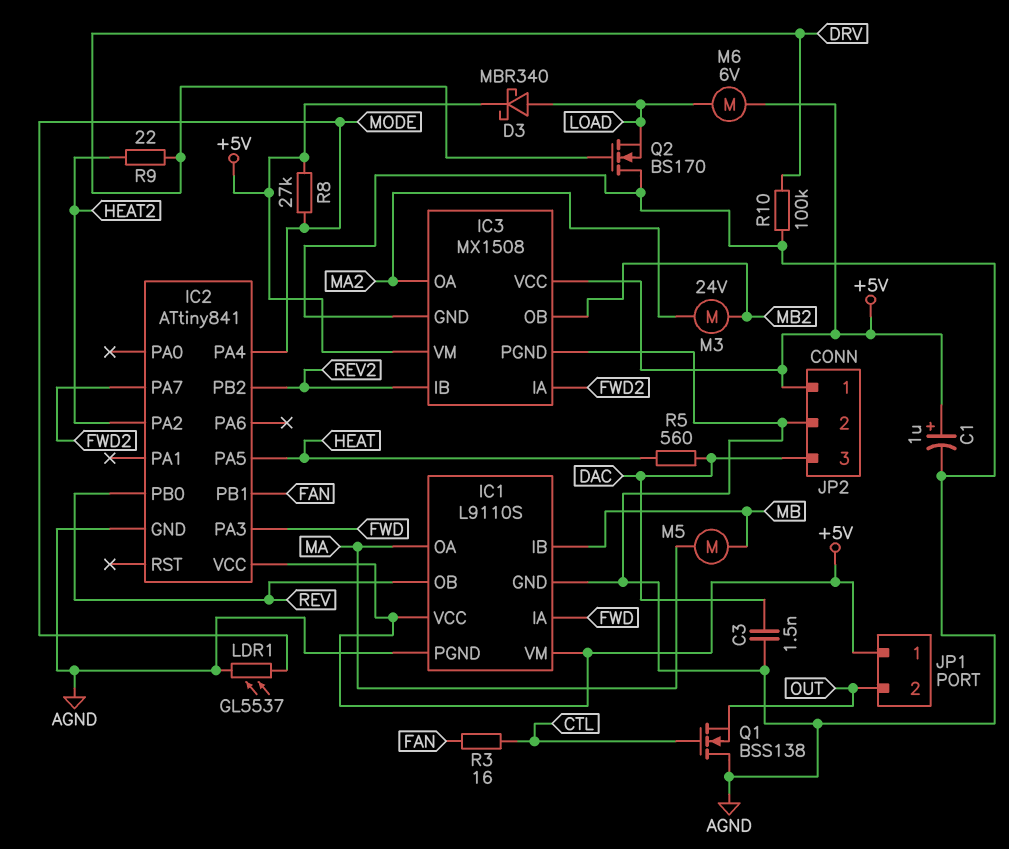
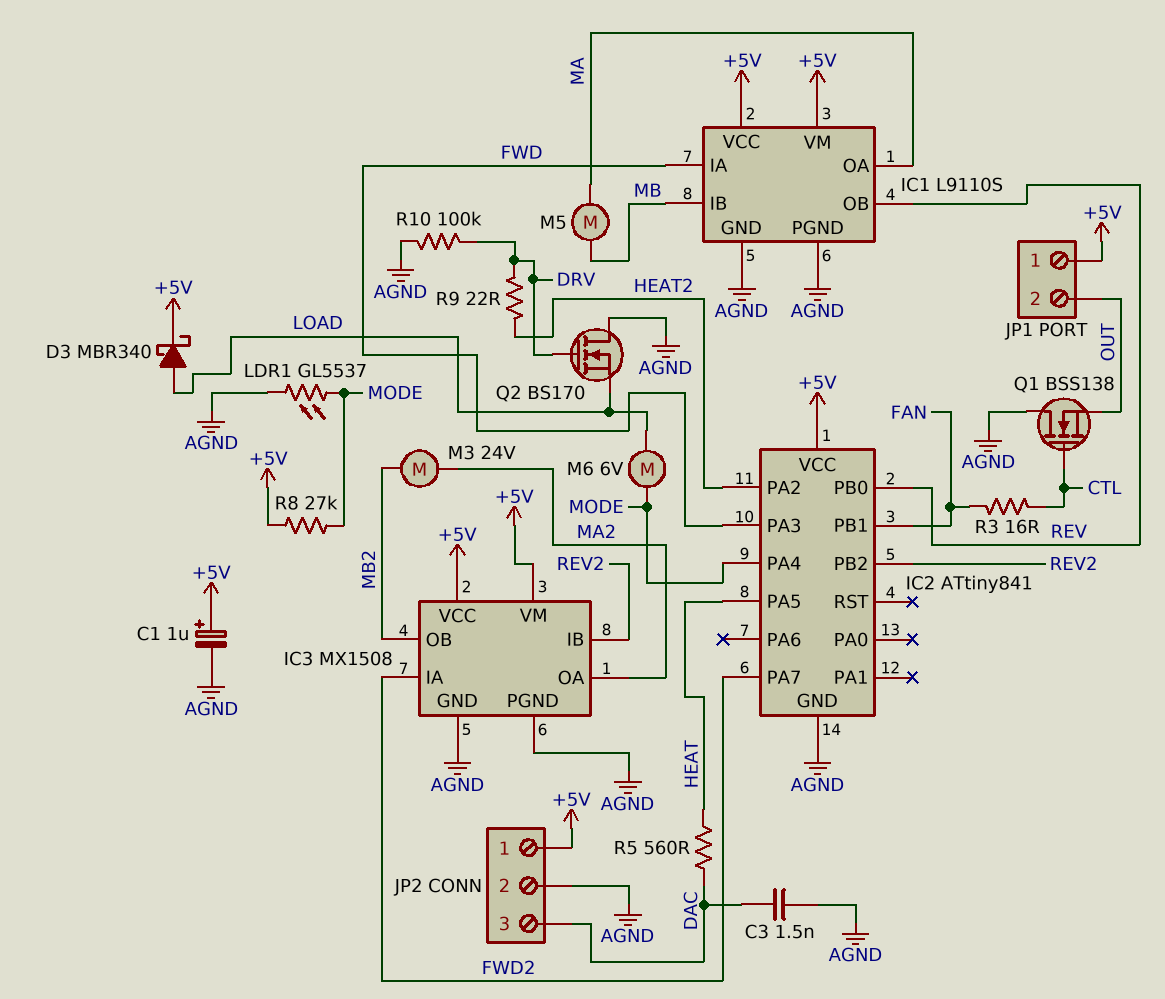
M6: motor 6V (+5V, LOAD) -> motor 6V (LOAD, MODE)

